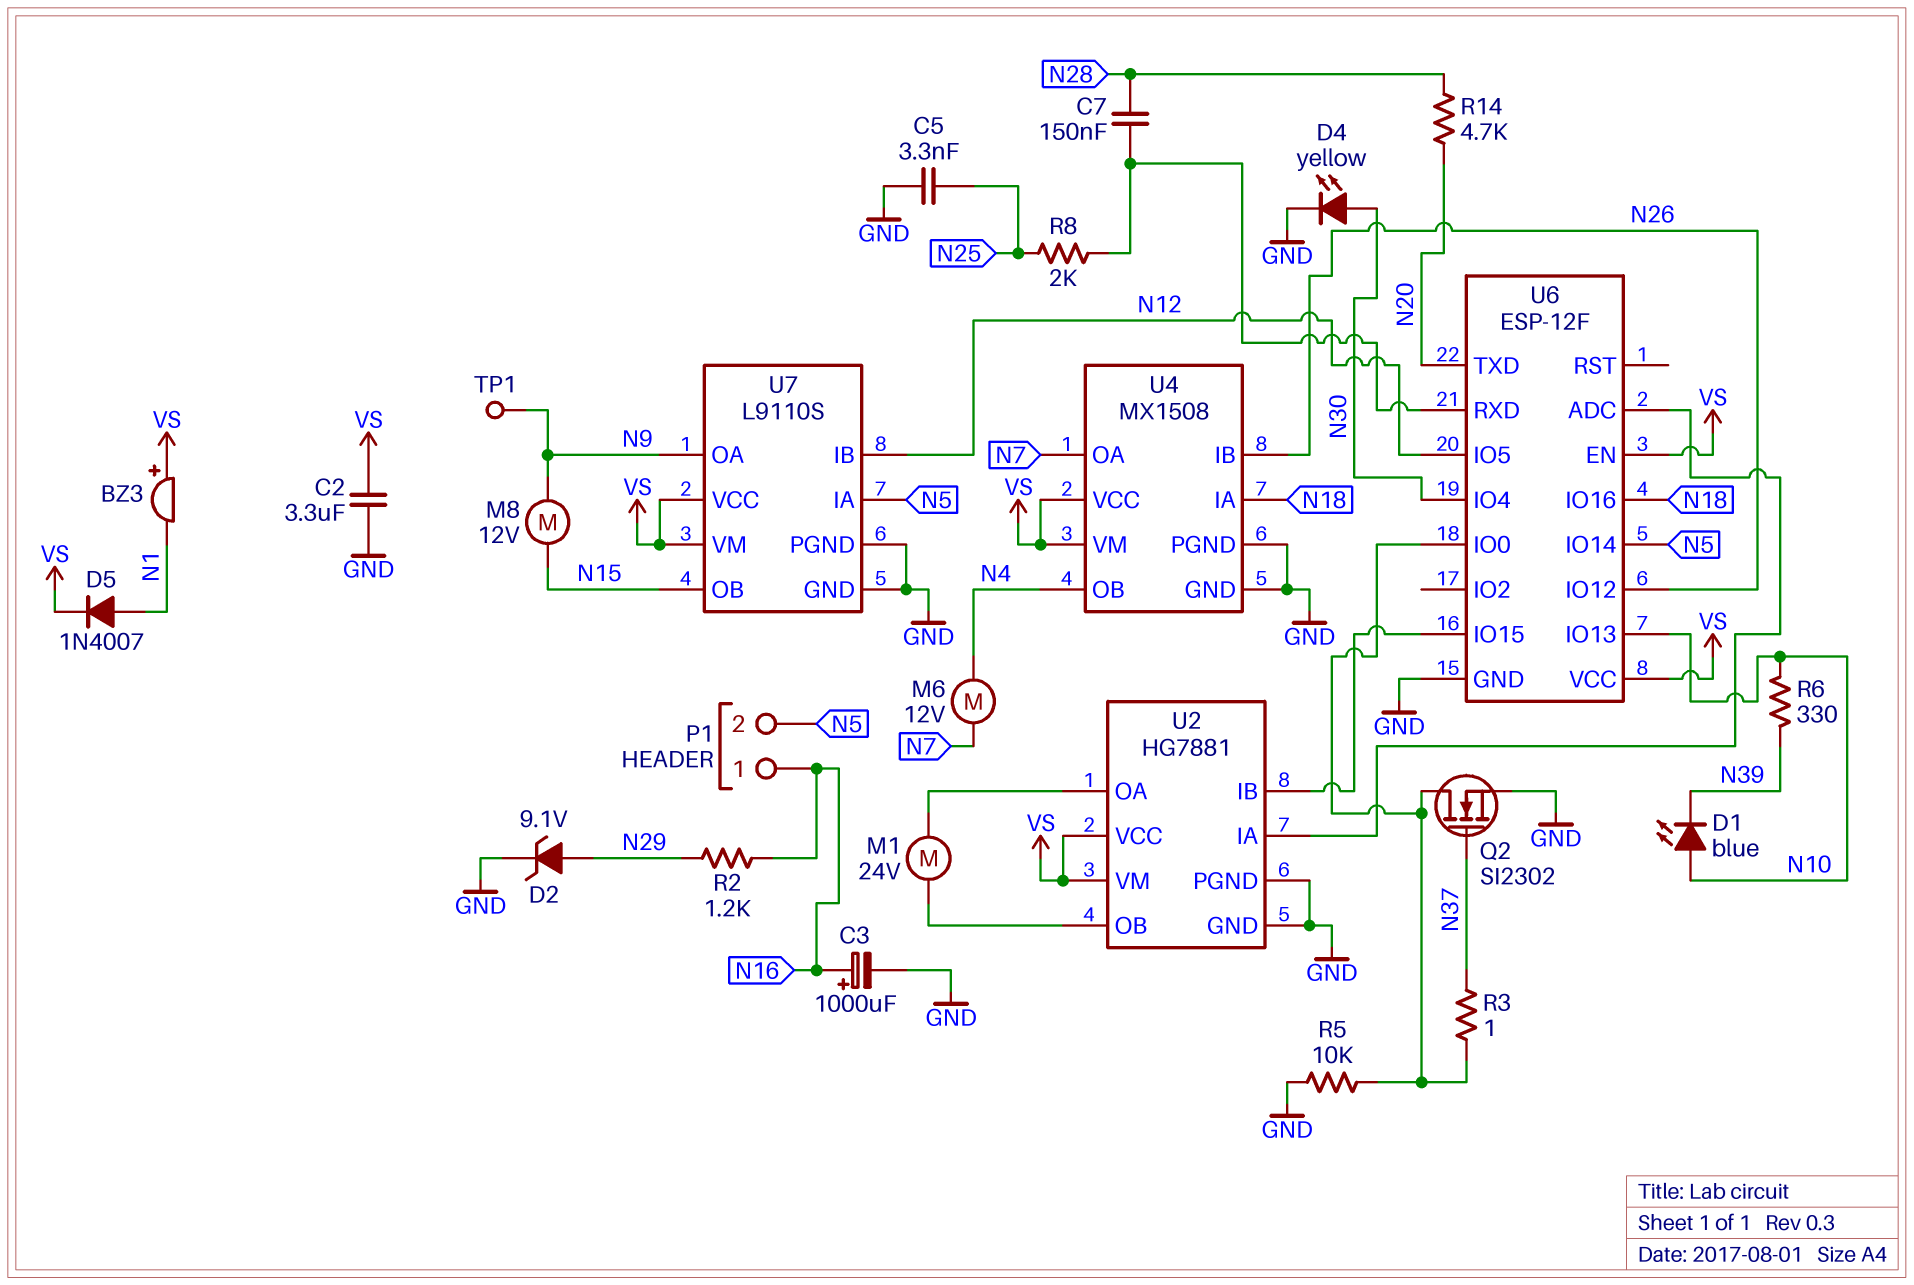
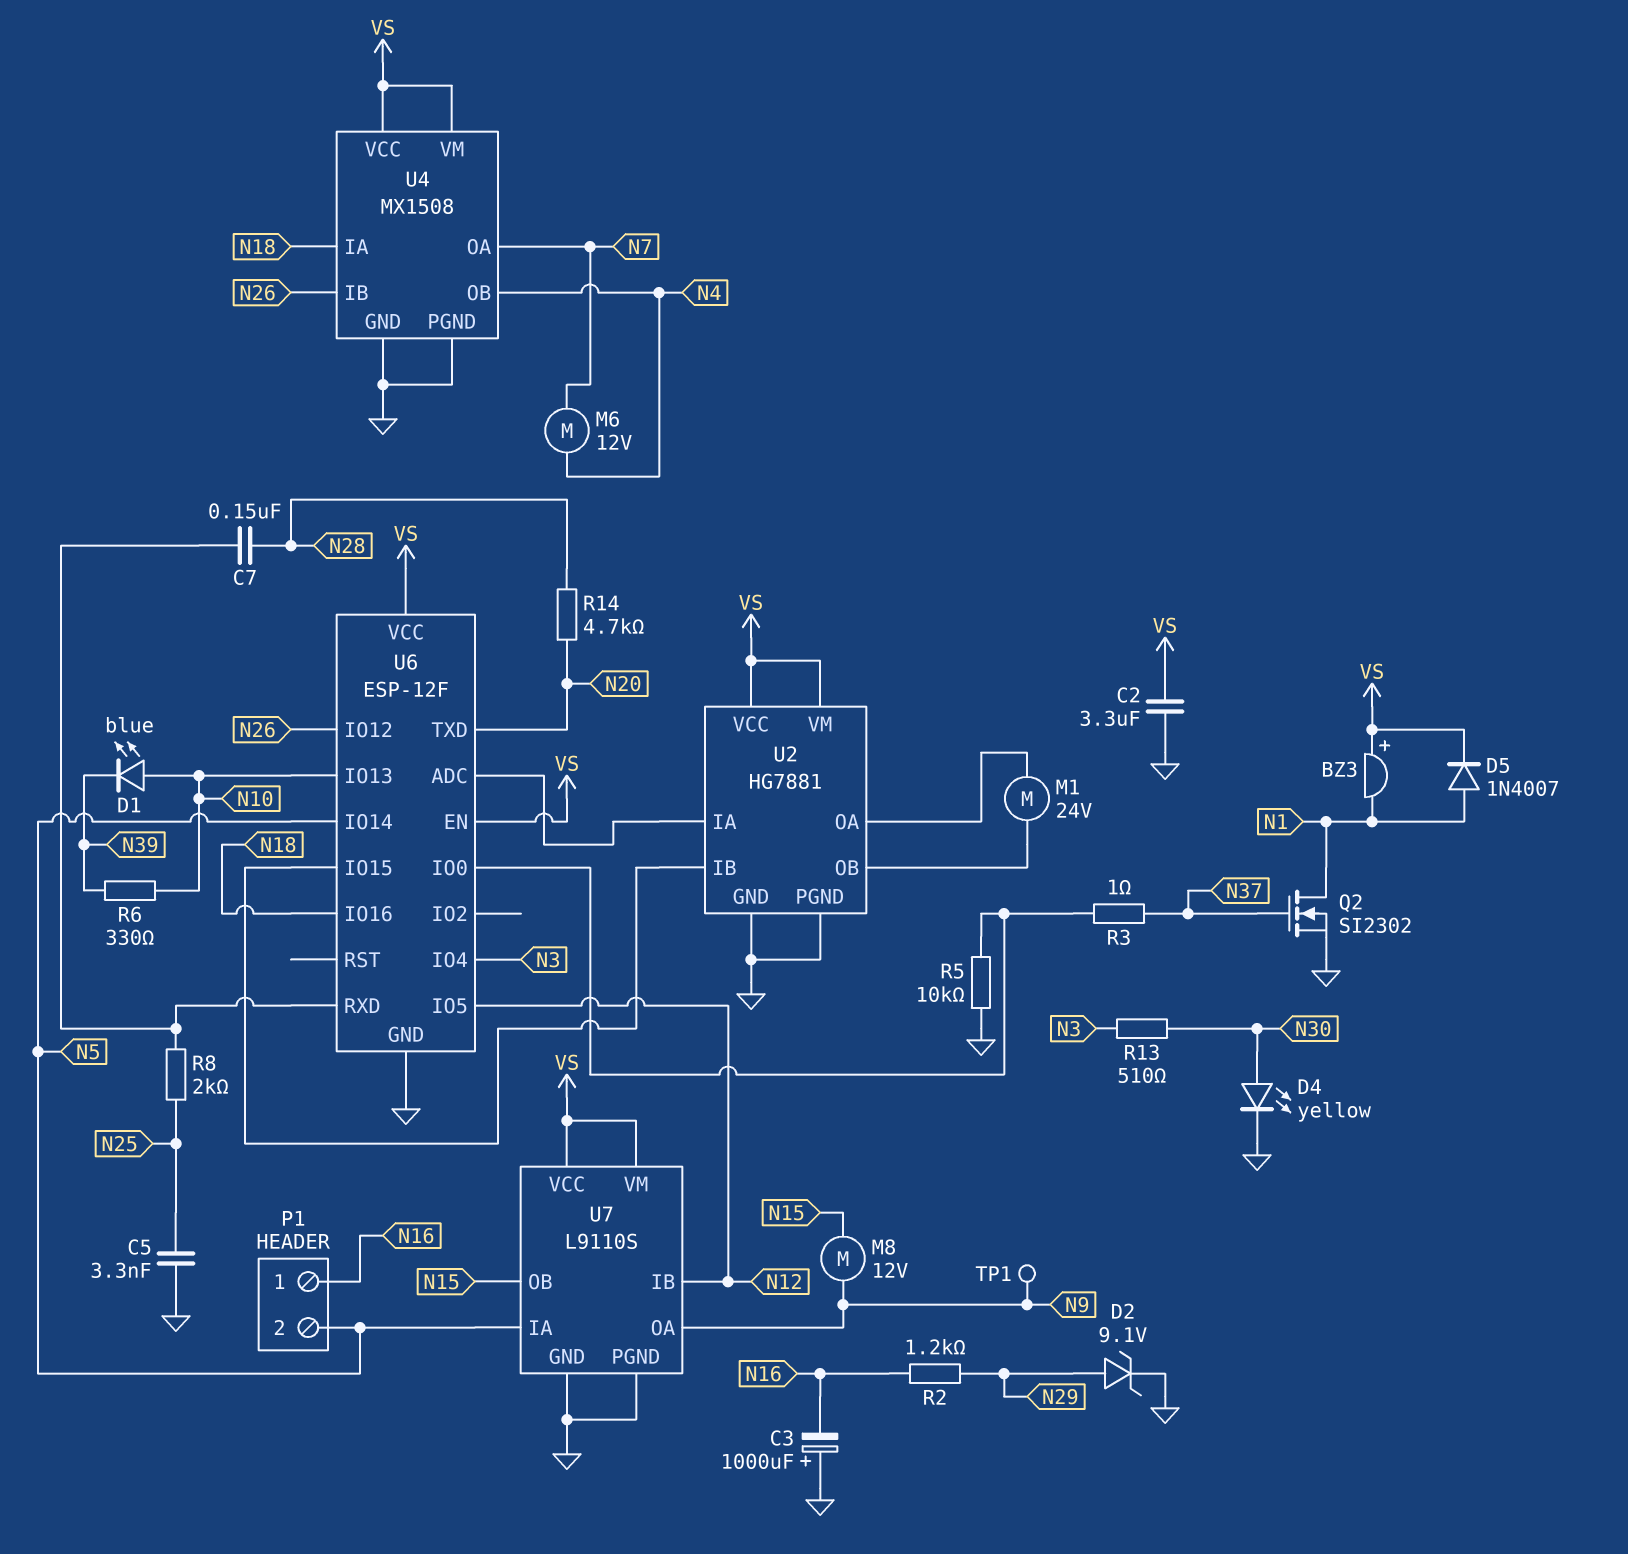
C3: 1000uF (plus N16, minus GND) -> 1000uF (plus GND, minus N16)
Q2: NMOS SI2302 (G N37, D U6/IO0, S GND) -> NMOS SI2302 (G N37, D N1, S GND)
R13: none -> 510 (N3, N30)
U6 pin IO4: N30 -> N3

